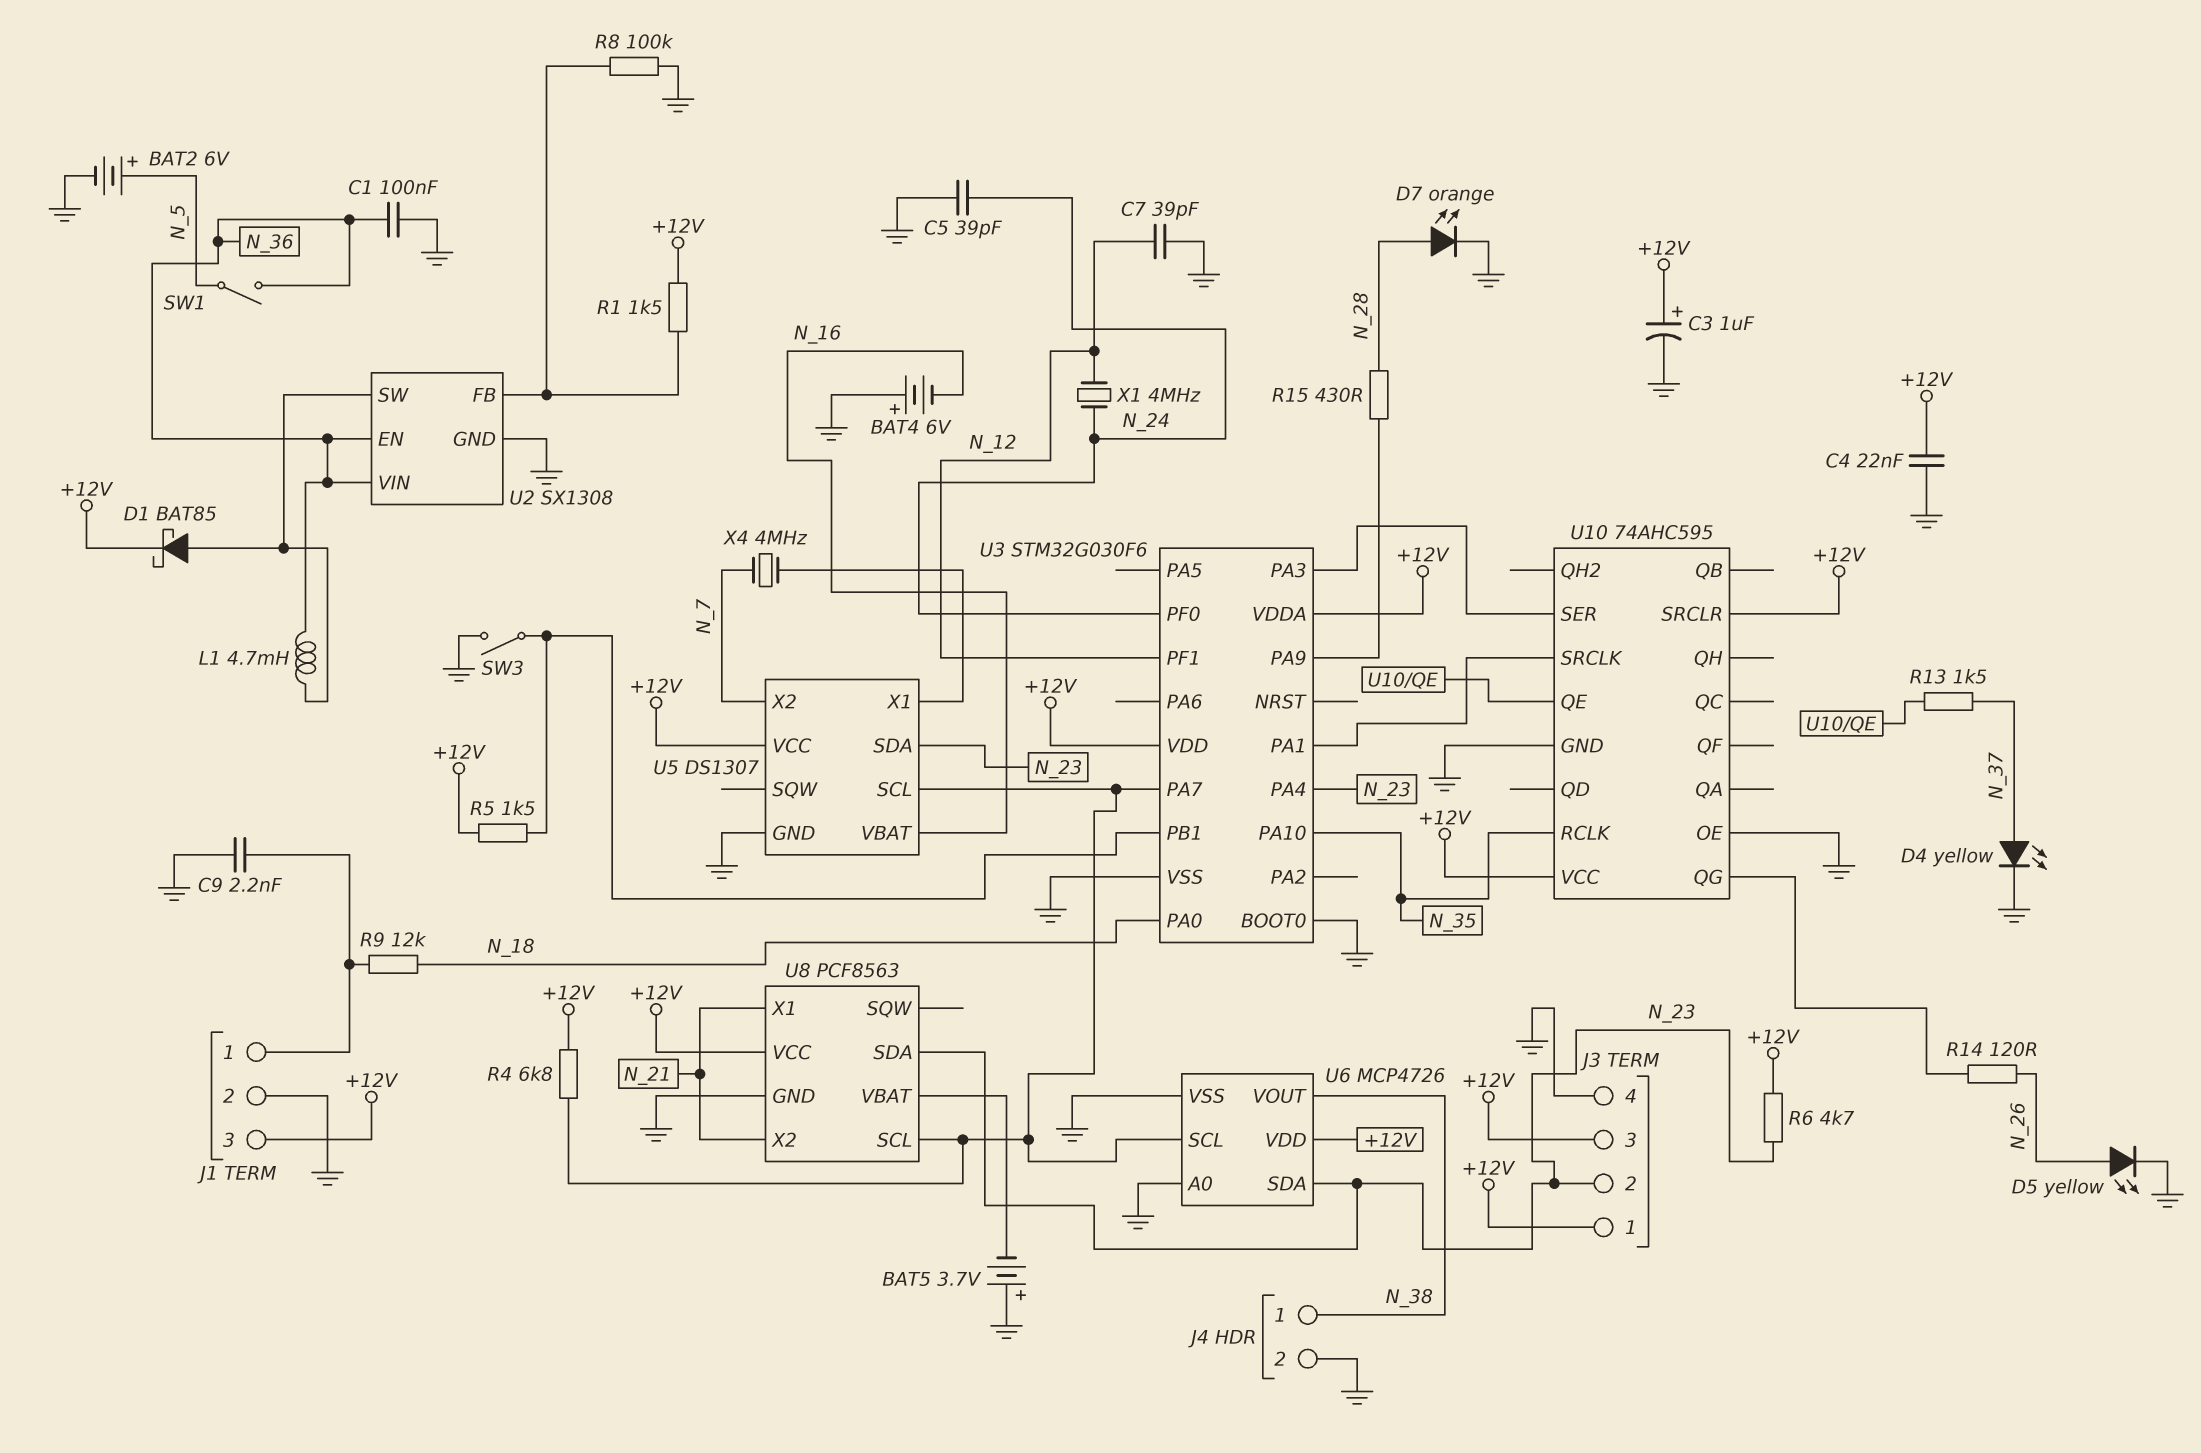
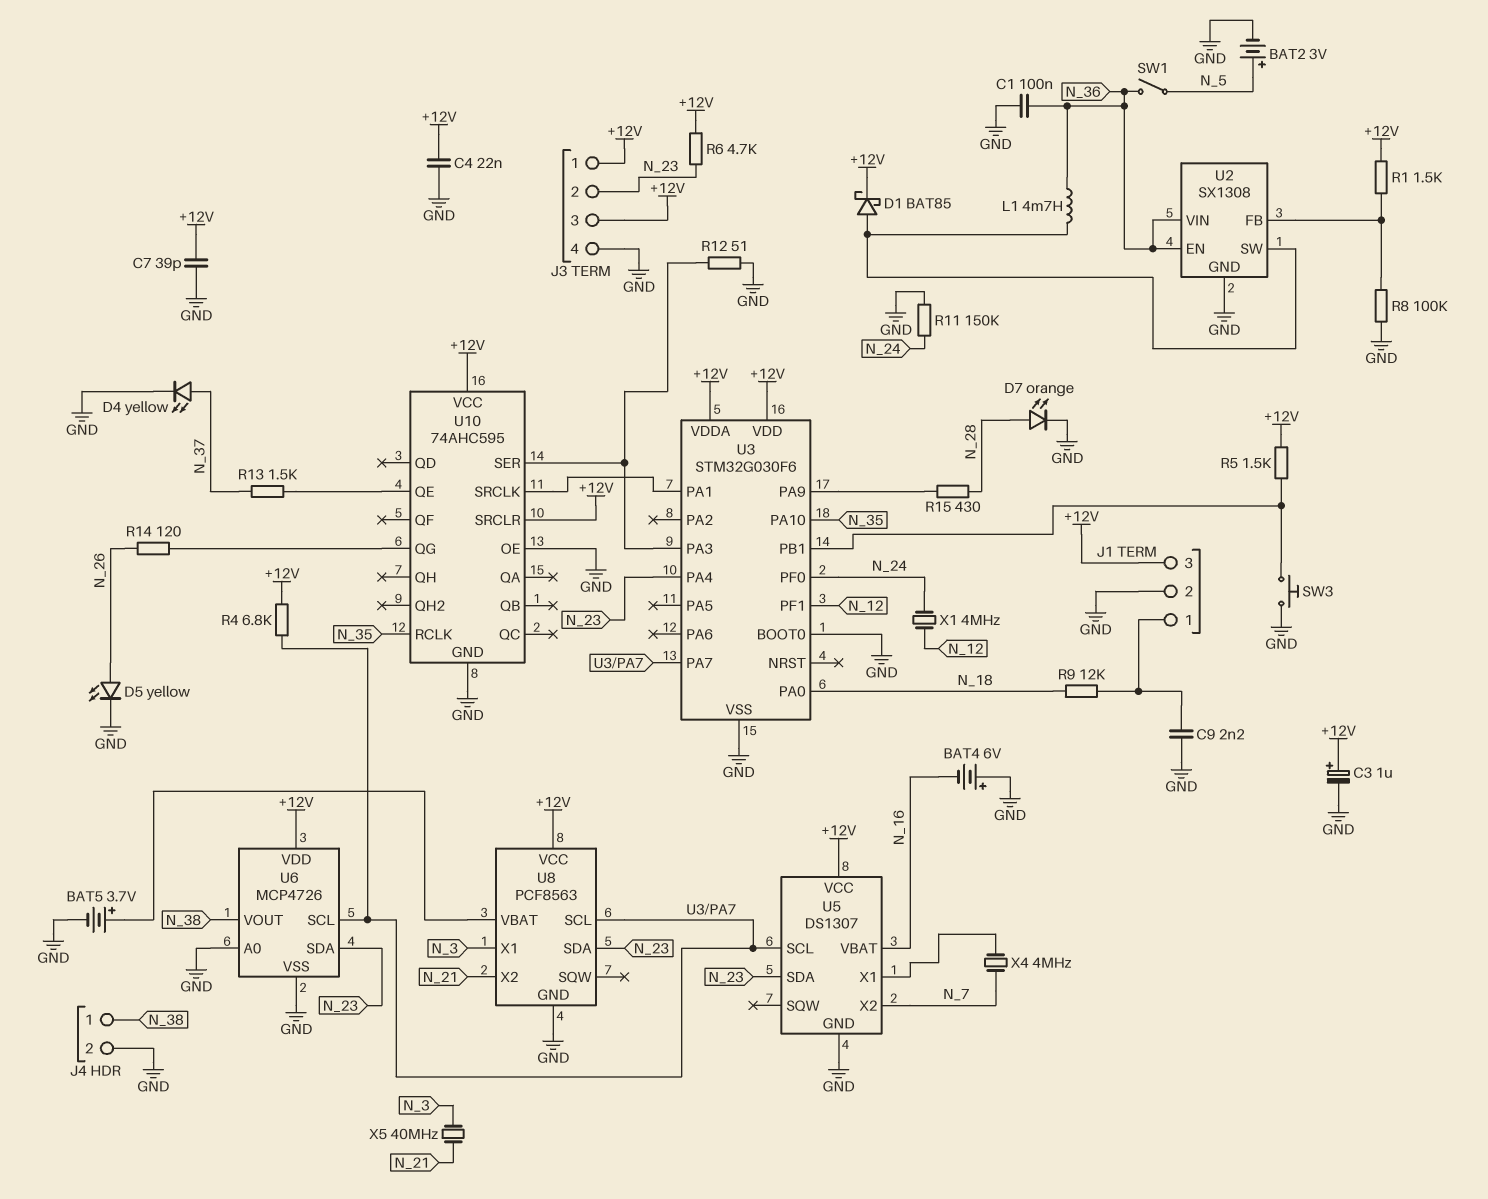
BAT2: 6V (plus N_5, minus GND) -> 3V (plus N_5, minus GND)
BAT5: 3.7V (plus GND, minus U8/VBAT) -> 3.7V (plus U8/VBAT, minus GND)
C5: 39pF (GND, N_24) -> none
C7: 39pF (GND, N_12) -> 39pF (+12V, GND)
R11: none -> 150k (GND, N_24)
R12: none -> 51 (GND, U3/PA3)
SW3: switch (GND, U3/PB1) -> button (GND, U3/PB1)
U8 pin X1: N_21 -> N_3
X5: none -> 40MHz (N_3, N_21)

